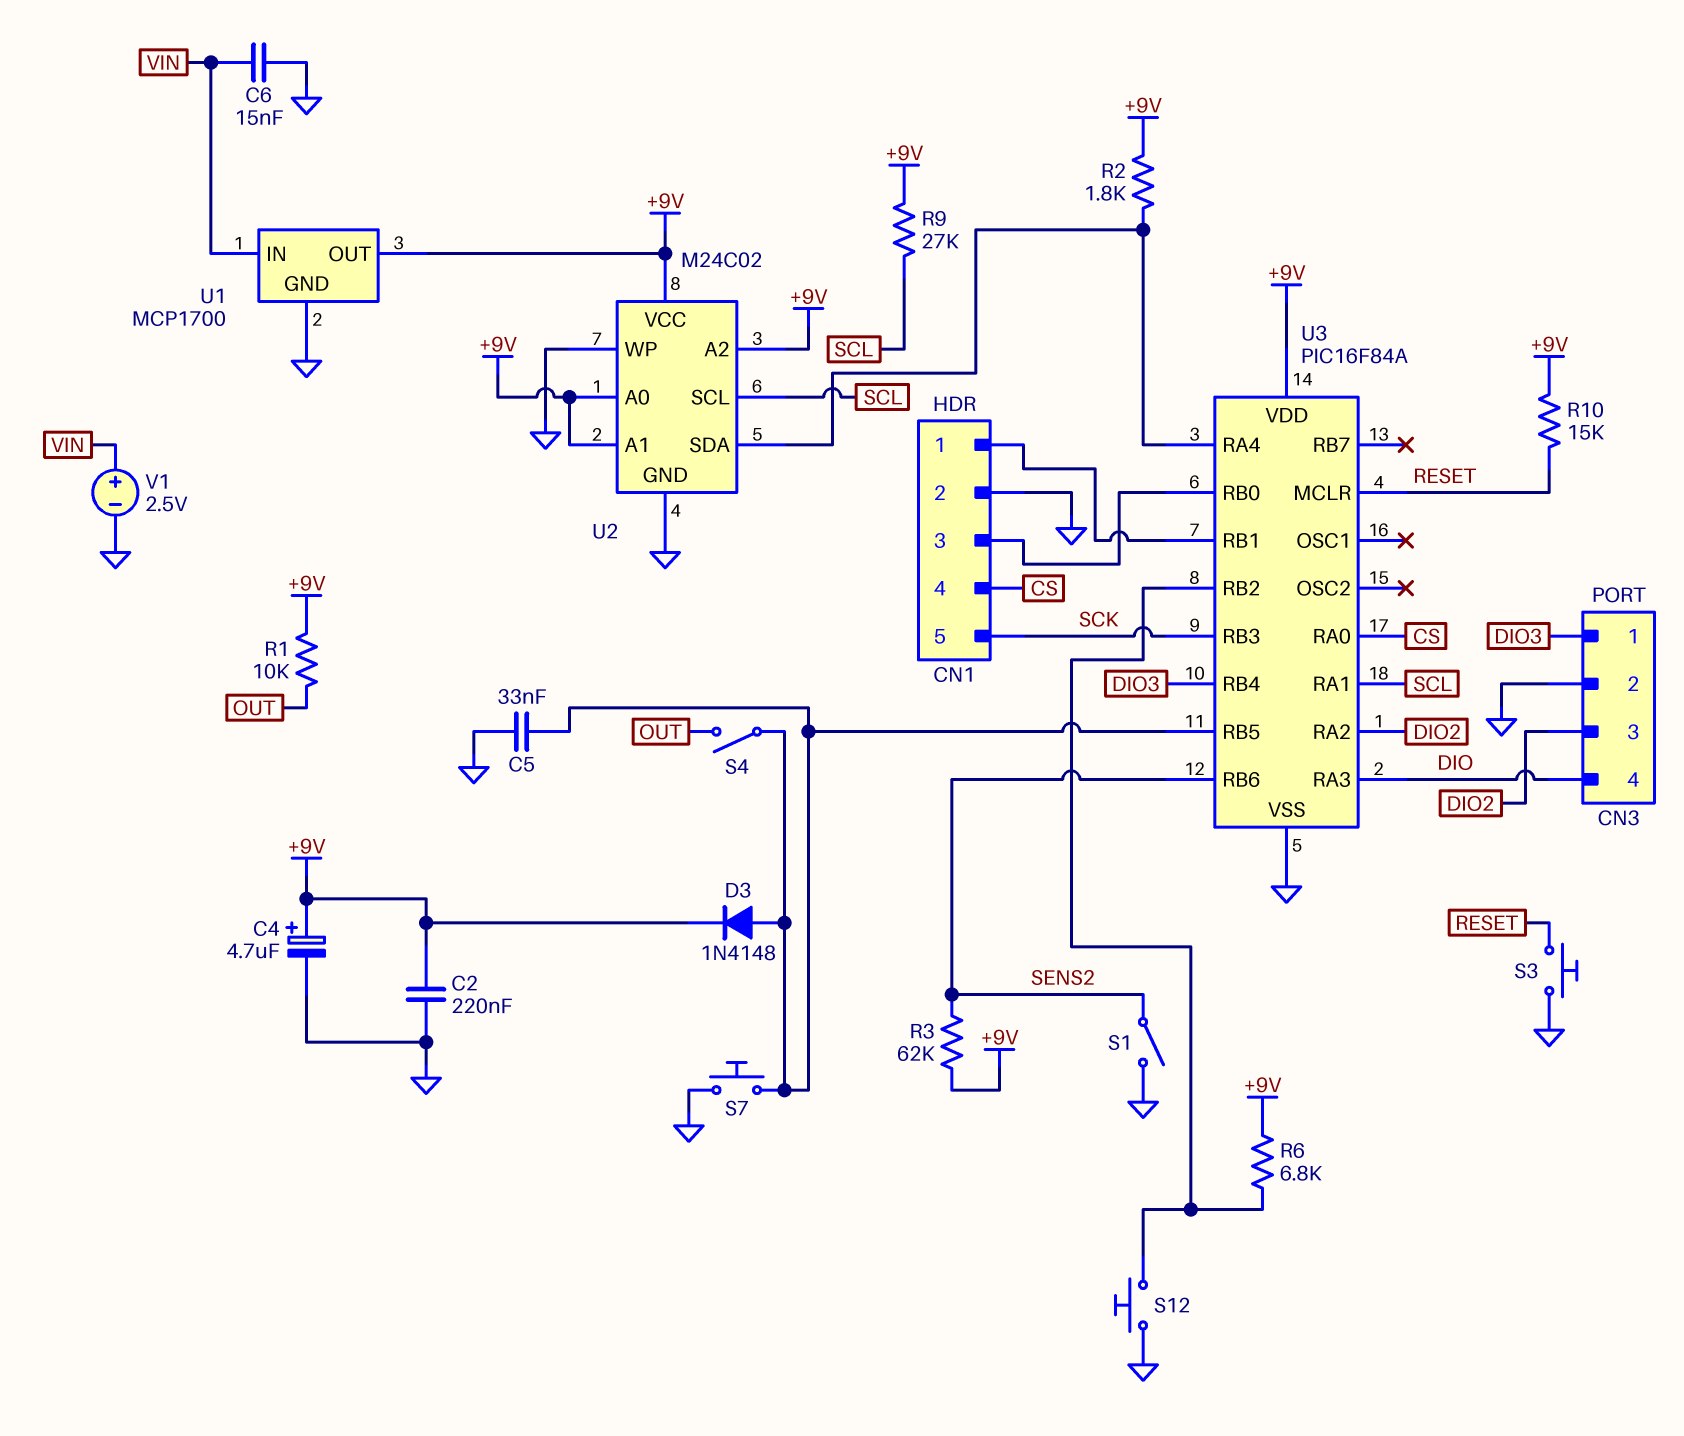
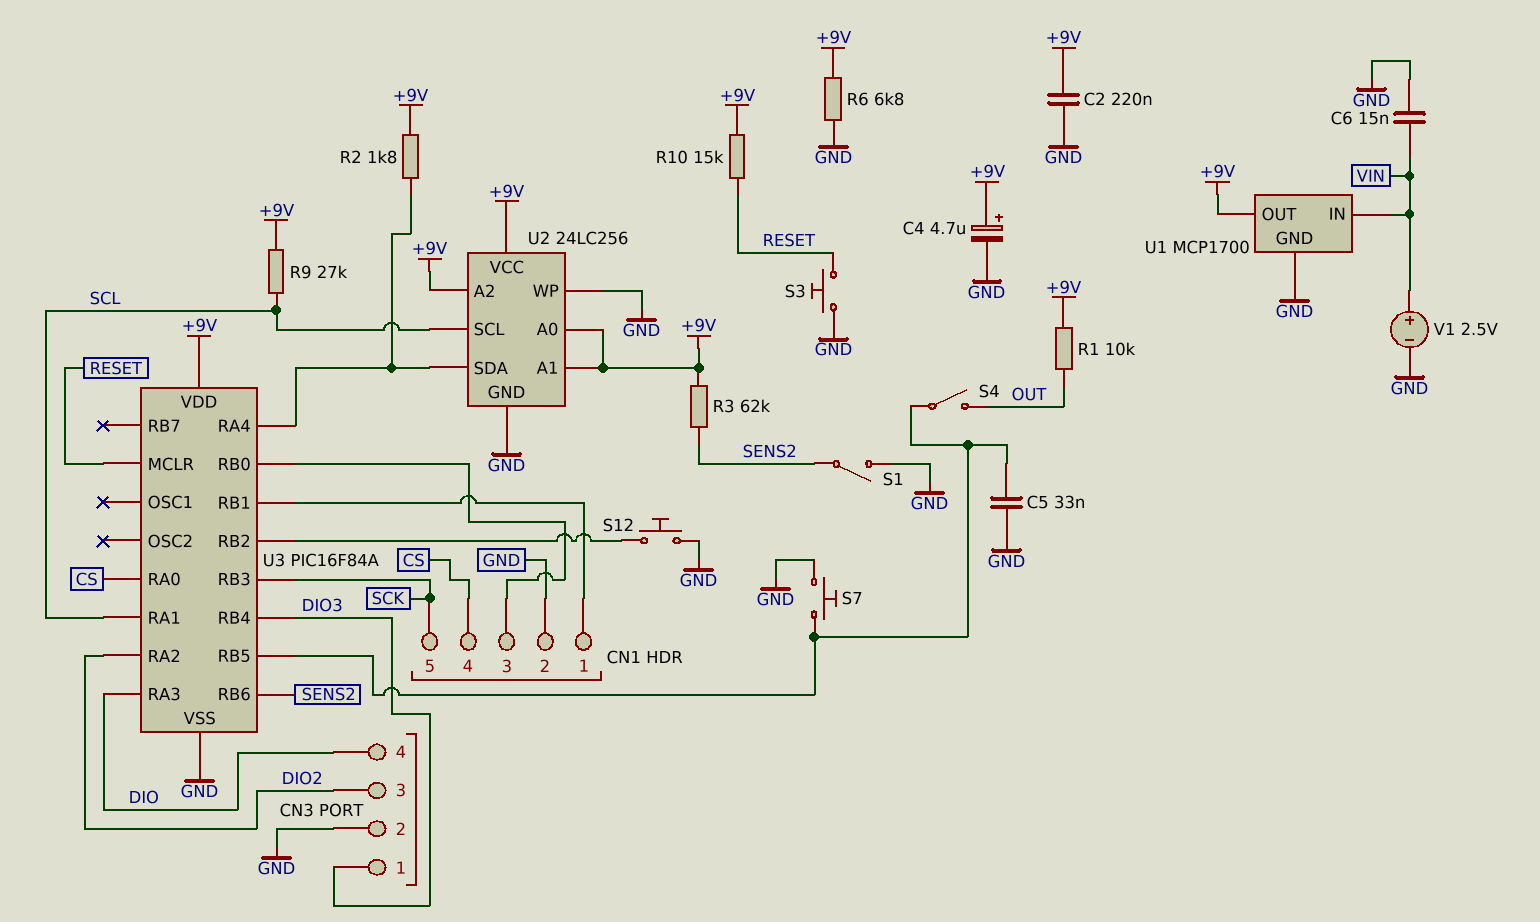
D3: diode 1N4148 (A U3/RB5, K +9V) -> none
R6: 6.8k (+9V, U3/RB2) -> 6.8k (+9V, GND)
U2: M24C02 -> 24LC256

